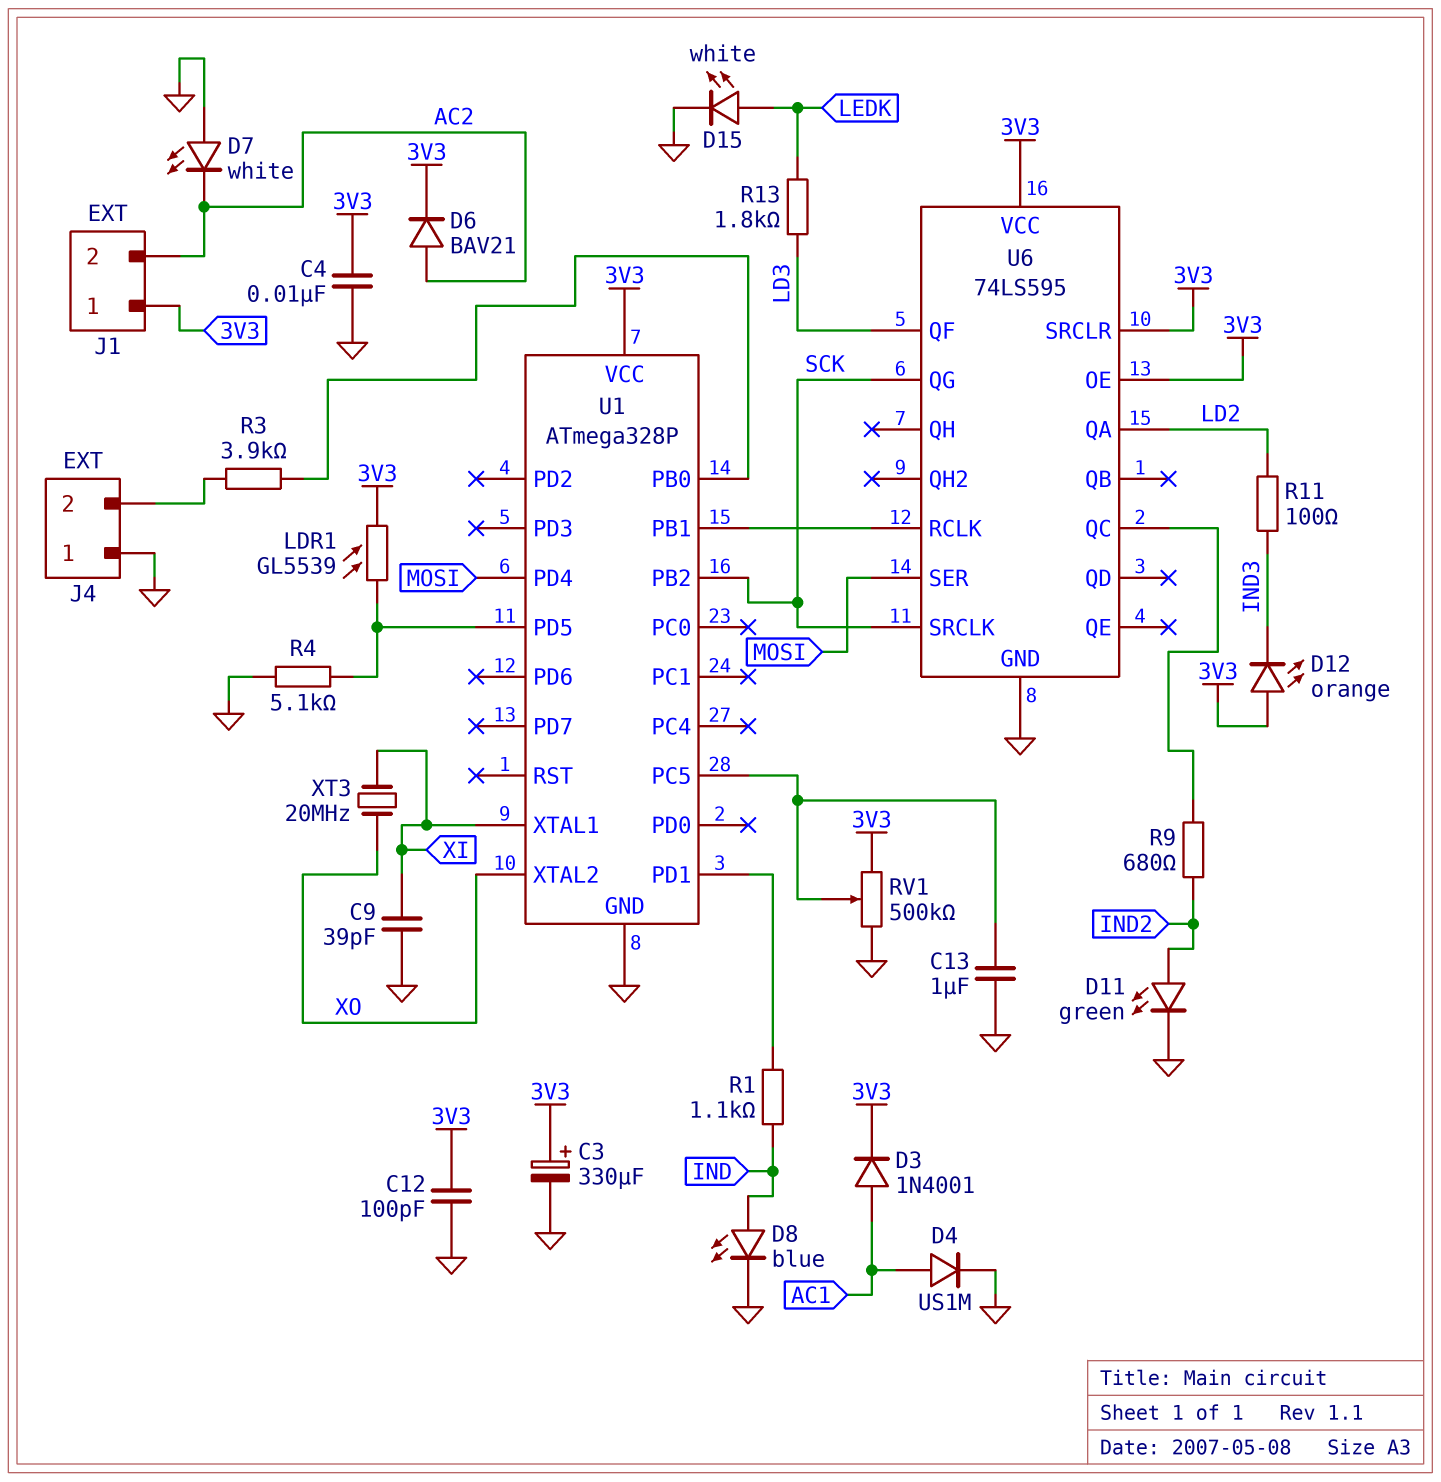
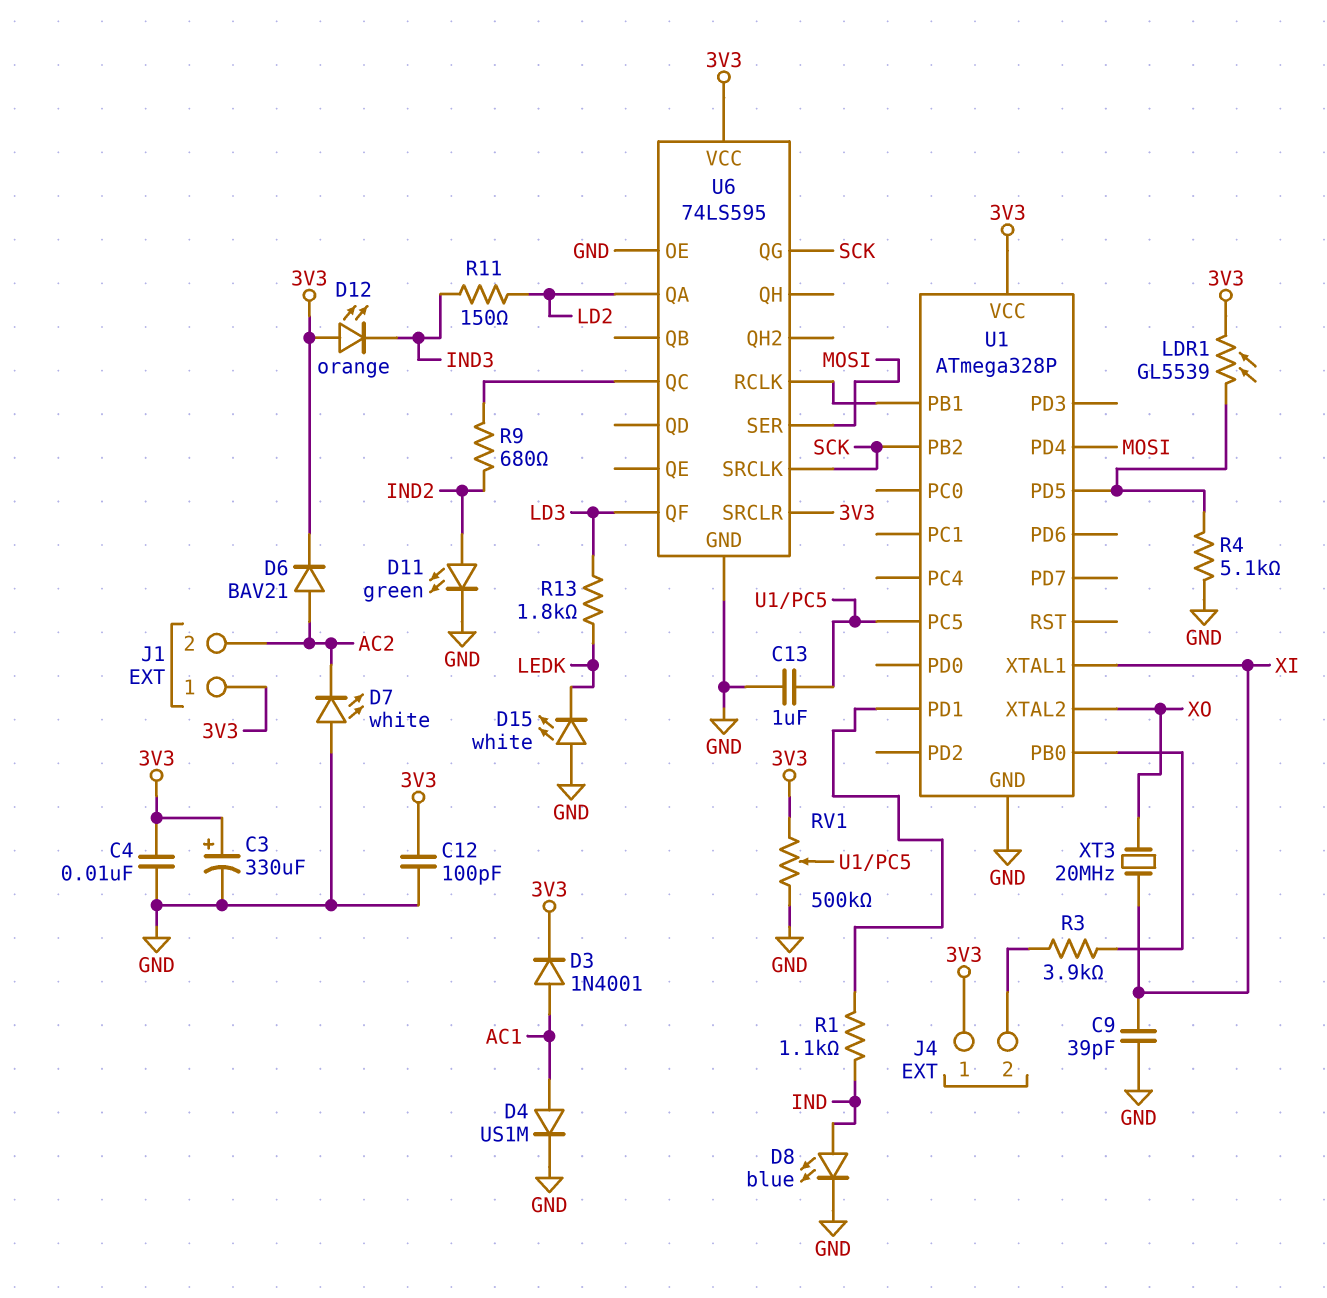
D15: LED white (A LEDK, K GND) -> LED white (A GND, K LEDK)
J4 pin 1: GND -> 3V3
R11: 100 (IND3, LD2) -> 150 (IND3, LD2)
U6 pin OE: 3V3 -> GND

